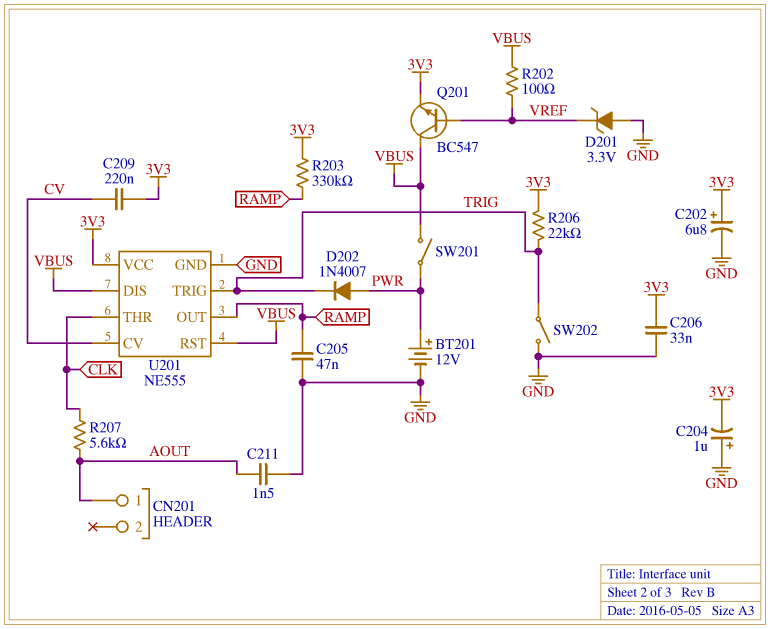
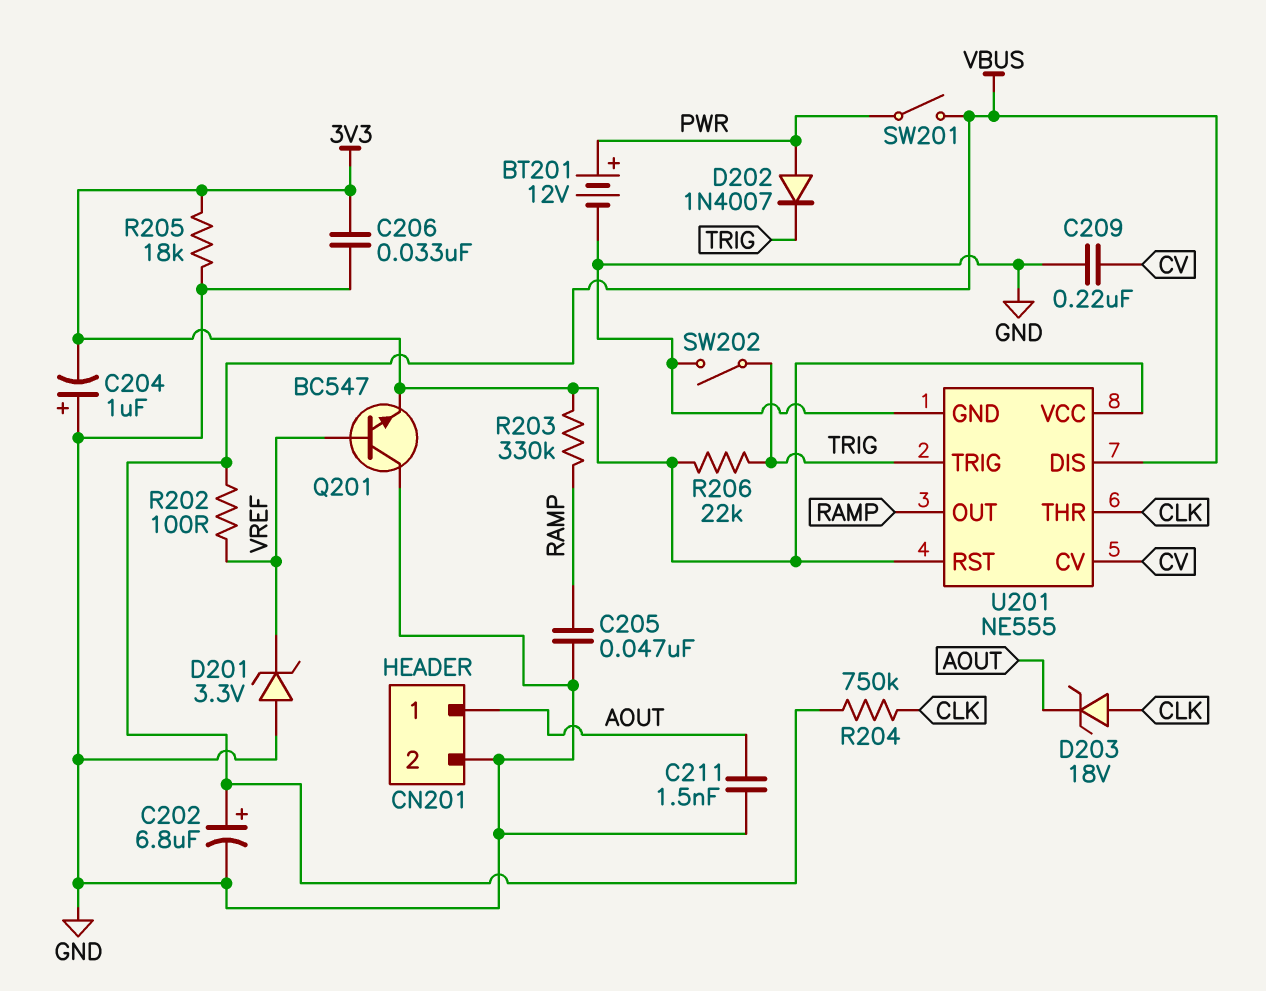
C202: 6.8uF (plus 3V3, minus GND) -> 6.8uF (plus VBUS, minus GND)
C209: 220nF (3V3, CV) -> 220nF (CV, GND)
CN201 pin 2: none -> GND
D203: none -> zener 18V (A CLK, K AOUT)
Q201: NPN BC547 (B VREF, C VBUS, E 3V3) -> NPN BC547 (B VREF, C GND, E 3V3)
R204: none -> 750k (CLK, VBUS)
R205: none -> 18k (3V3, GND)
R207: 5.6k (AOUT, CLK) -> none
U201 pin RST: VBUS -> 3V3

